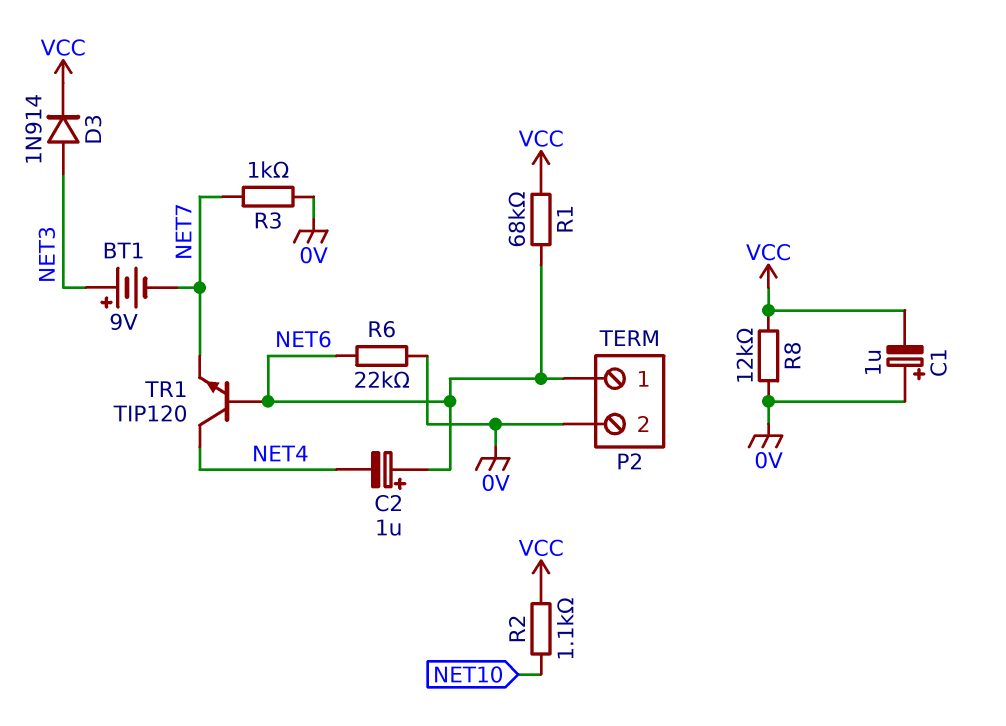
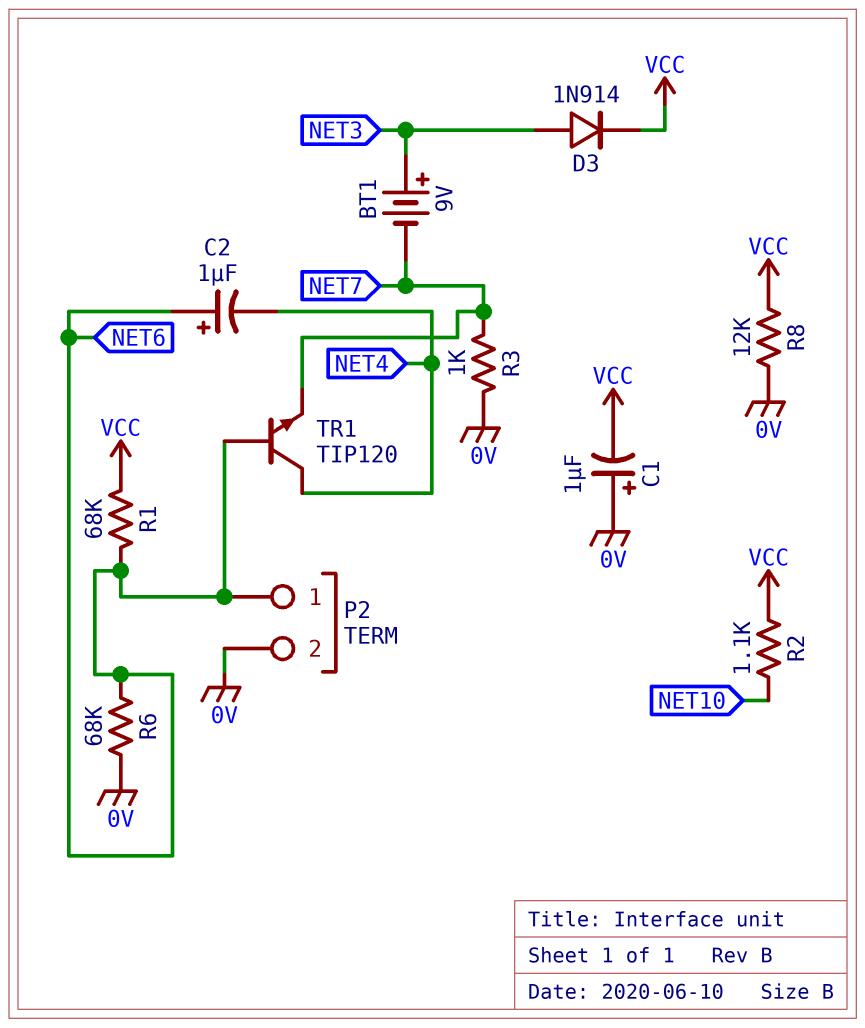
R6: 22k (0V, NET6) -> 68k (0V, NET6)

